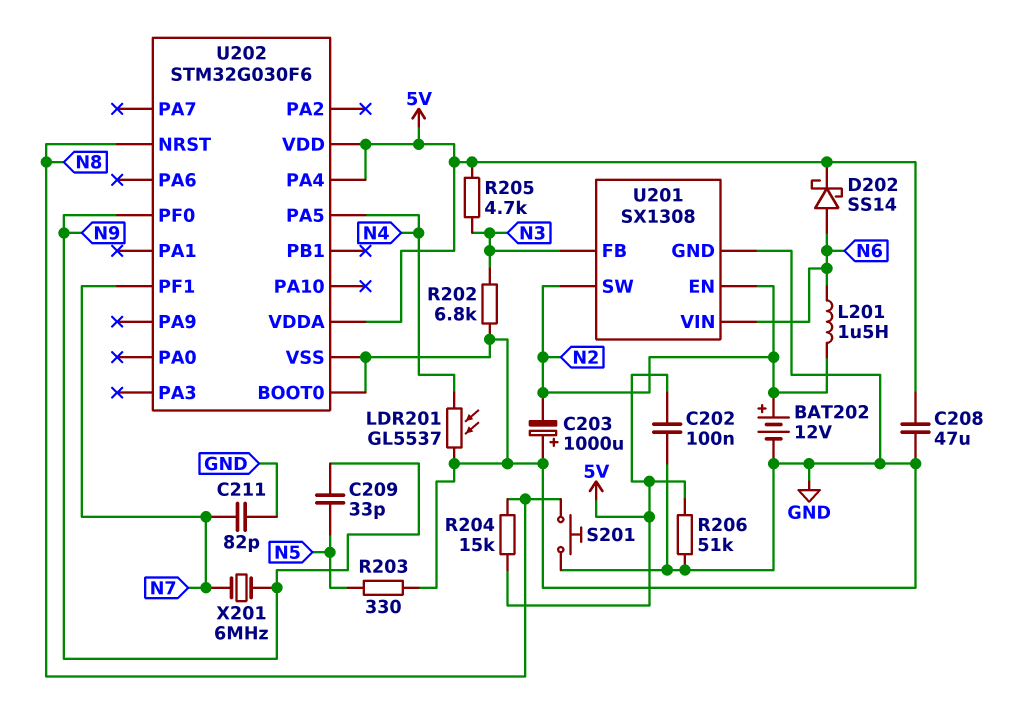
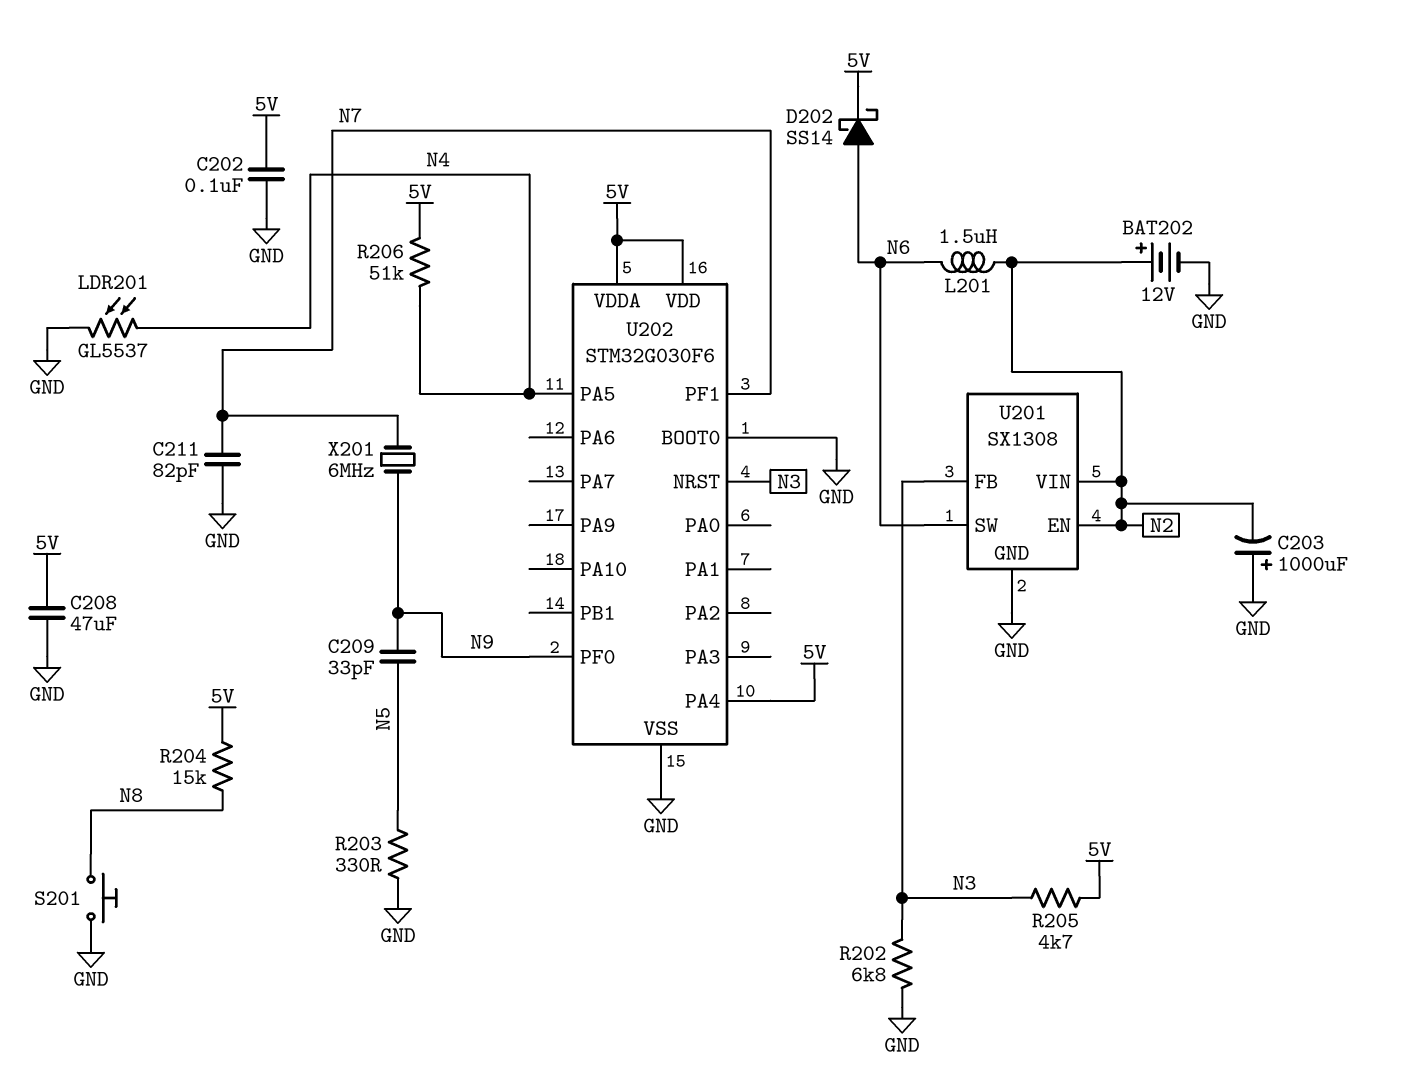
R206: 51k (5V, GND) -> 51k (5V, N4)
U201 pin SW: N2 -> N6
U201 pin VIN: N6 -> N2
U202 pin NRST: N8 -> N3

